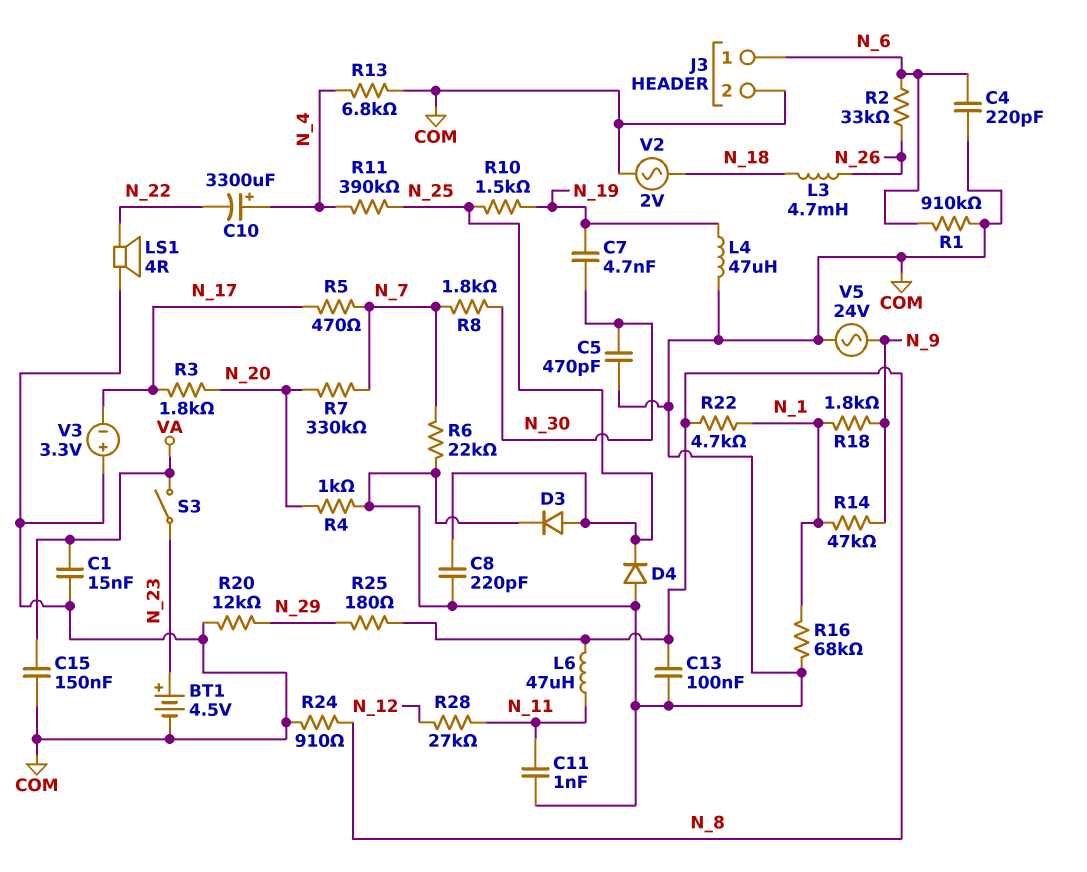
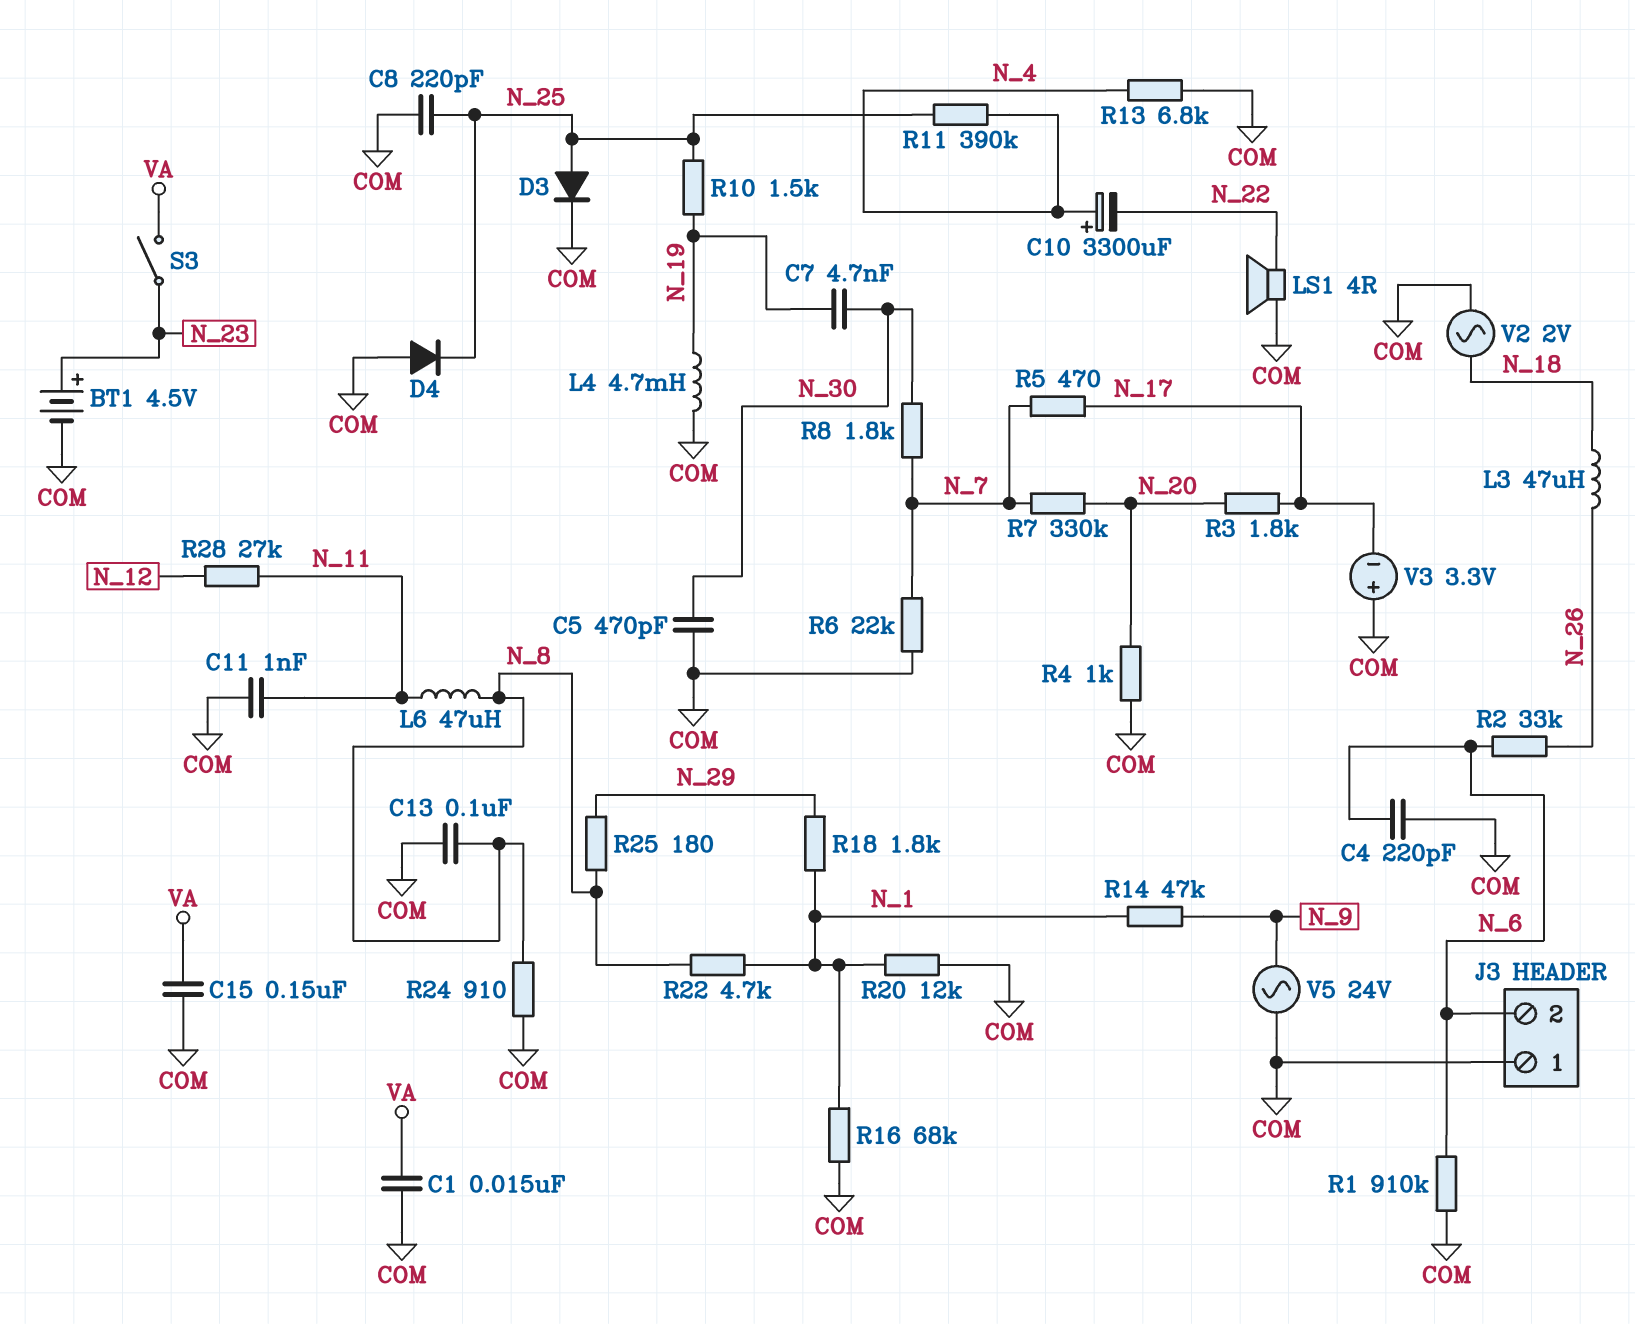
J3 pin 1: N_6 -> COM
J3 pin 2: COM -> N_6
L3: 4.7mH (N_18, N_26) -> 47uH (N_18, N_26)
L4: 47uH (COM, N_19) -> 4.7mH (COM, N_19)
R18: 1.8k (N_1, N_9) -> 1.8k (N_1, N_29)
R20: 12k (COM, N_29) -> 12k (COM, N_1)

